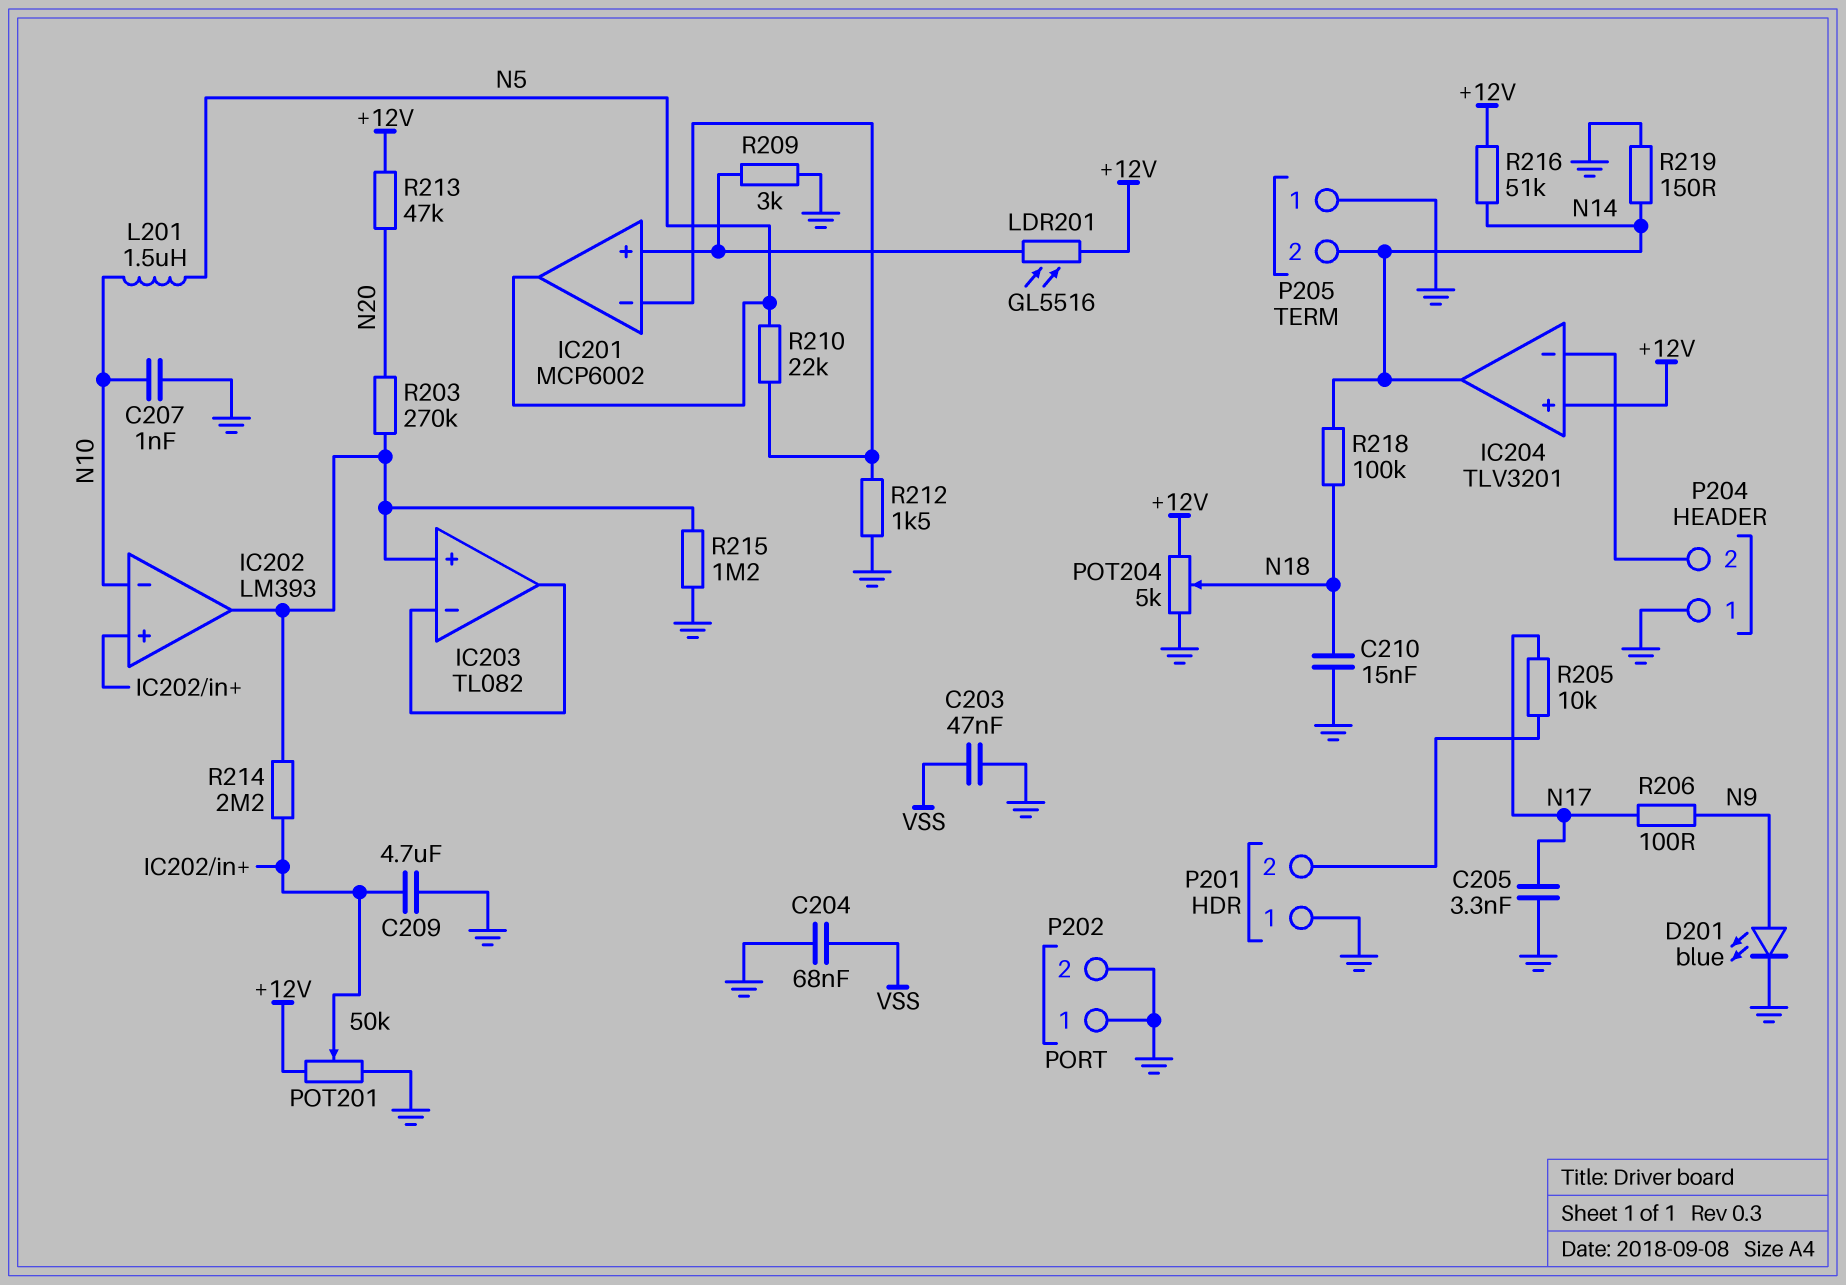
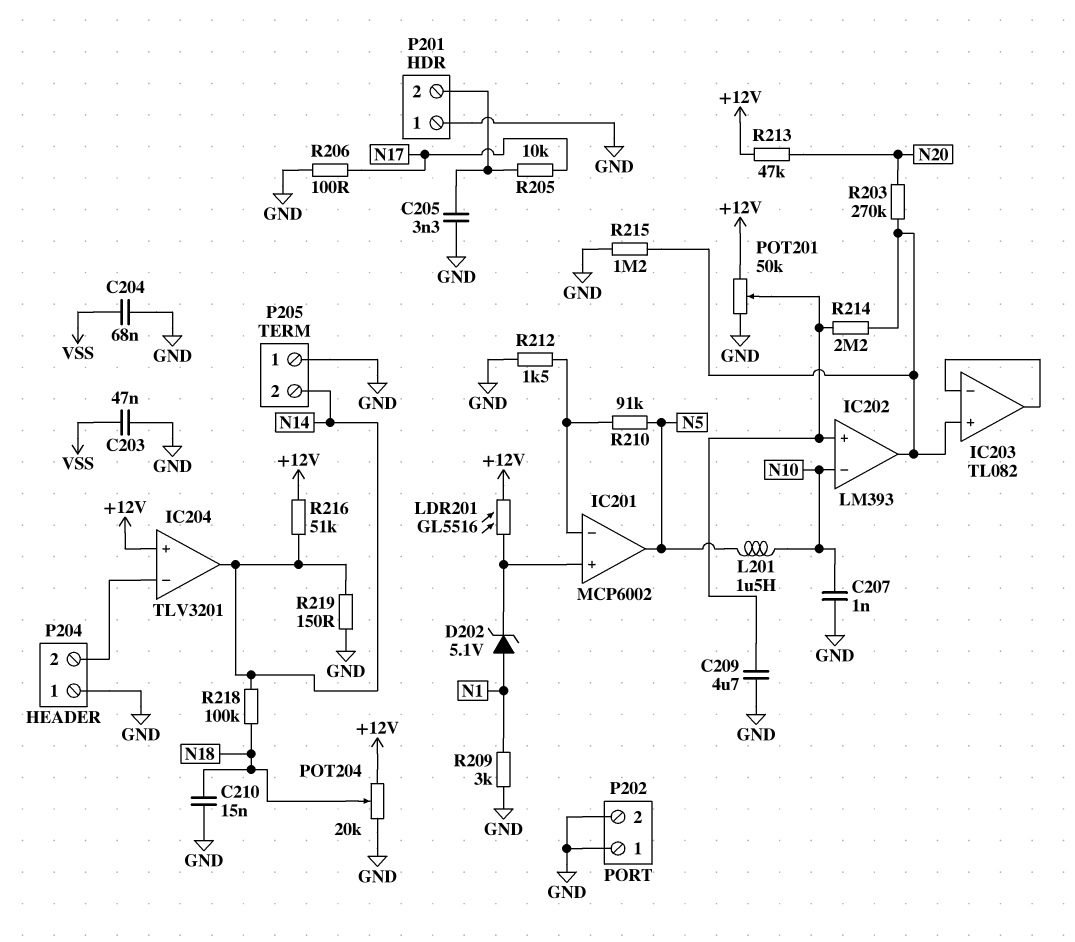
C205: 3.3nF (GND, N17) -> 3.3nF (GND, P201/2)
D201: LED blue (A N9, K GND) -> none
D202: none -> zener 5.1V (A N1, K IC201/in+)
POT204: 5k (+12V, GND, wiper N18) -> 20k (+12V, GND, wiper N18)
R206: 100 (N9, N17) -> 100 (GND, N17)
R209: 3k (GND, IC201/in+) -> 3k (GND, N1)
R210: 22k (IC201/in-, N5) -> 91k (IC201/in-, N5)

